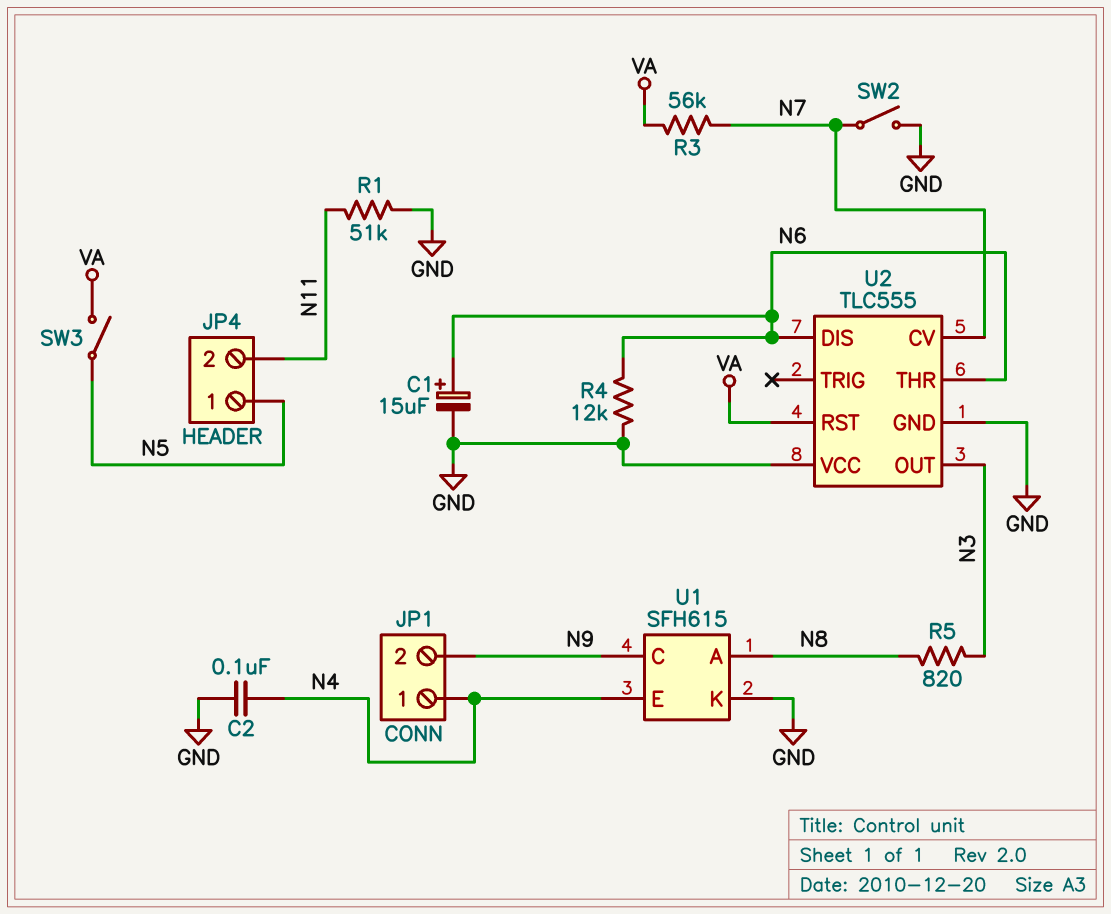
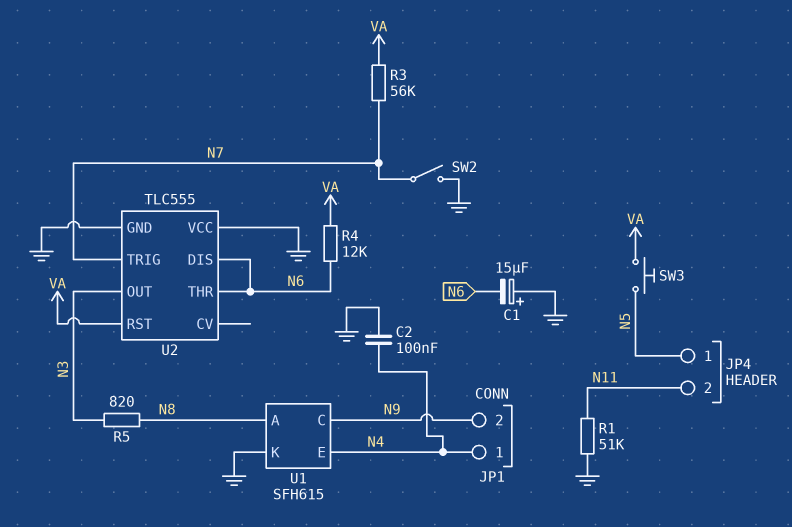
C1: 15uF (plus N6, minus GND) -> 15uF (plus GND, minus N6)
R4: 12k (GND, N6) -> 12k (N6, VA)
SW3: switch (N5, VA) -> button (N5, VA)
U2 pin CV: N7 -> none
U2 pin TRIG: none -> N7

